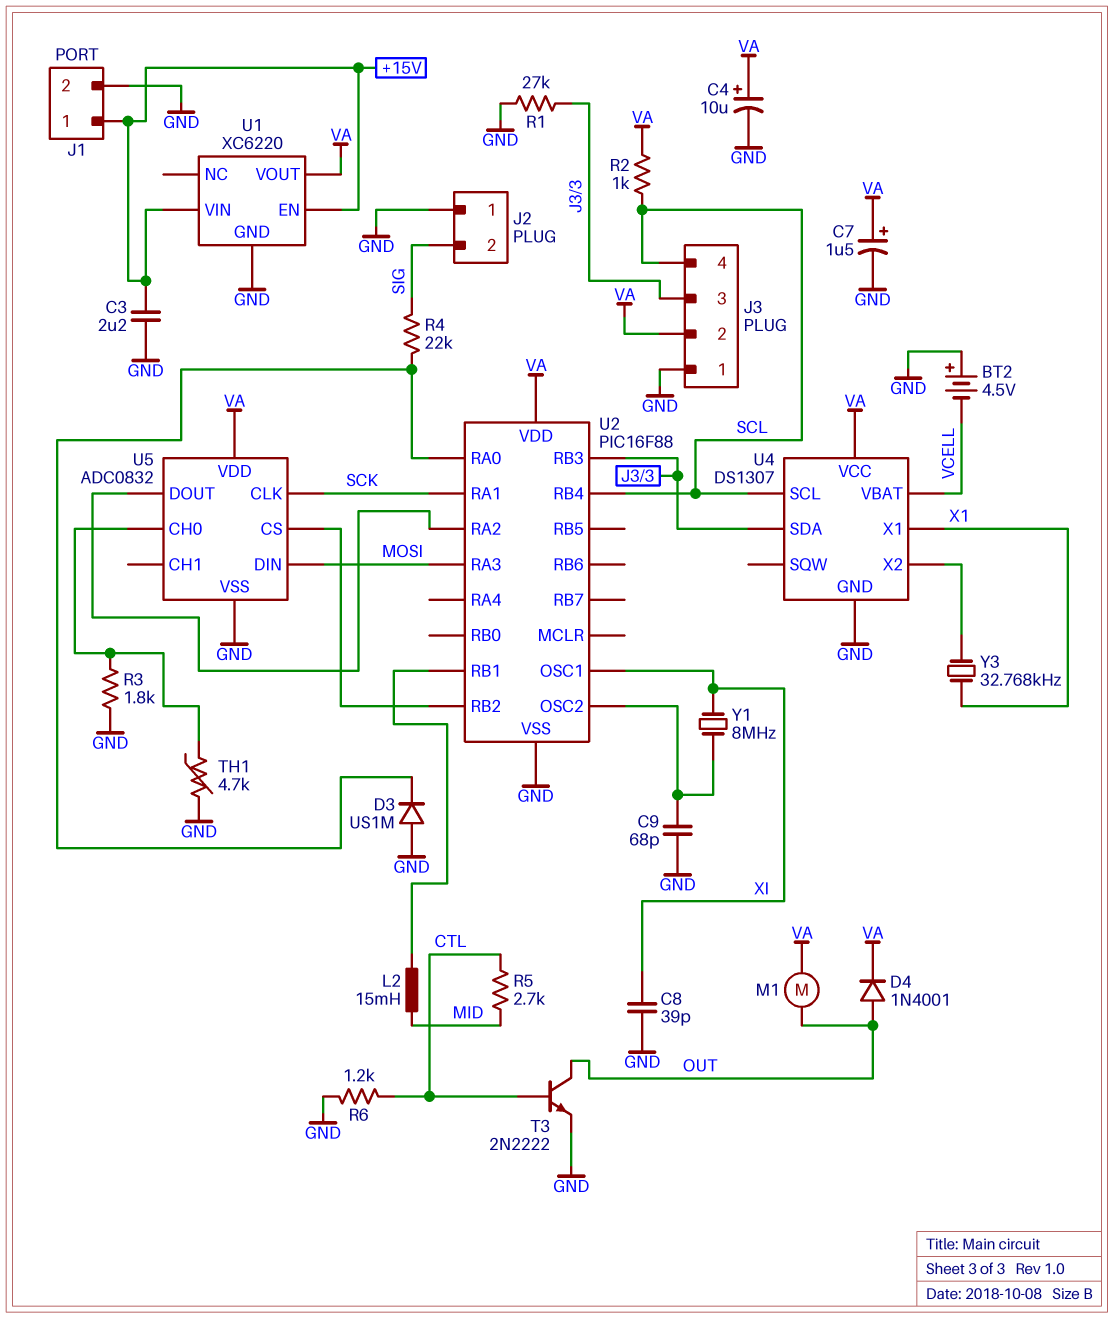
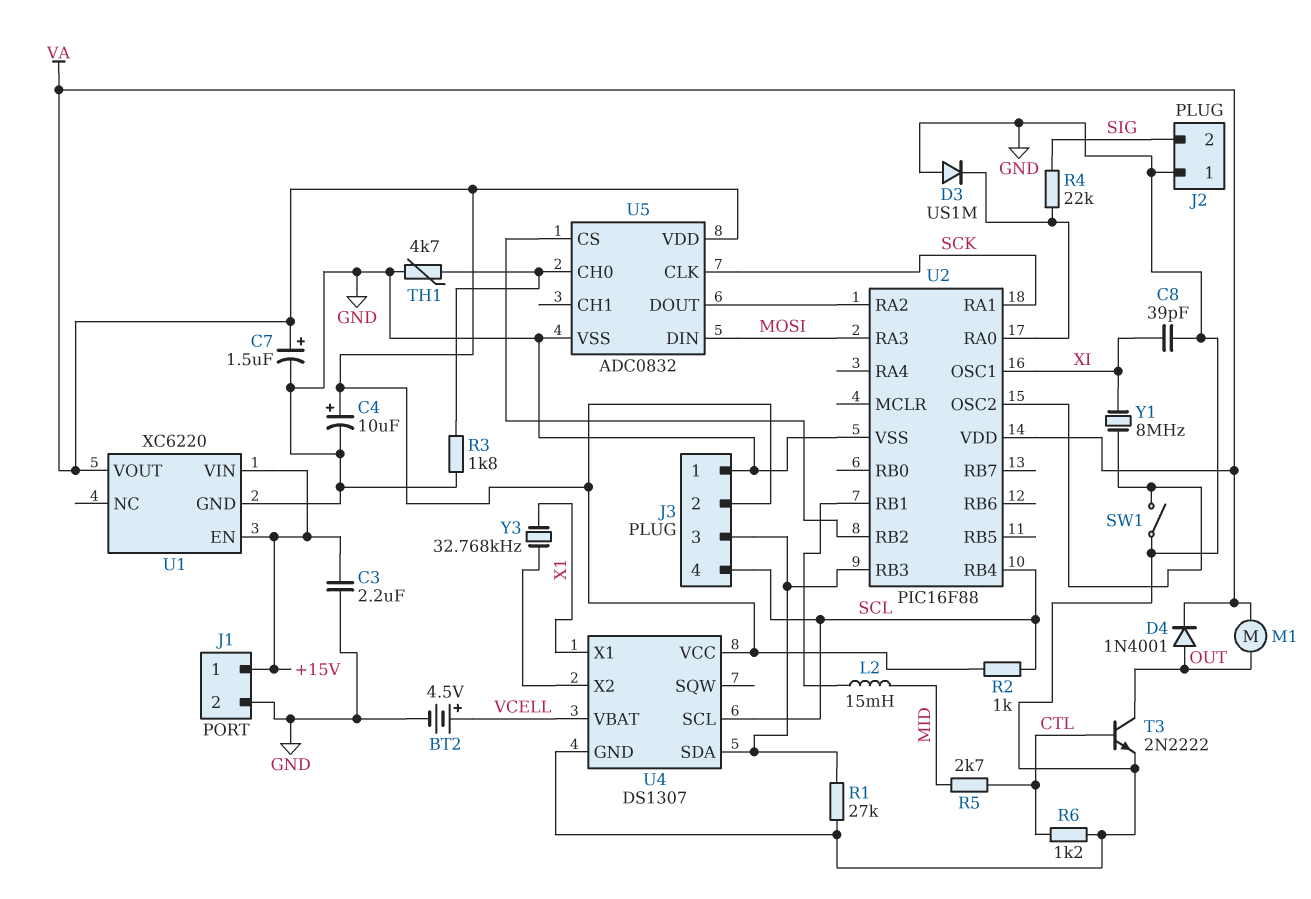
BT2: 4.5V (plus GND, minus VCELL) -> 4.5V (plus VCELL, minus GND)
C9: 68pF (GND, U2/OSC2) -> none
SW1: none -> switch (GND, U2/OSC2)

